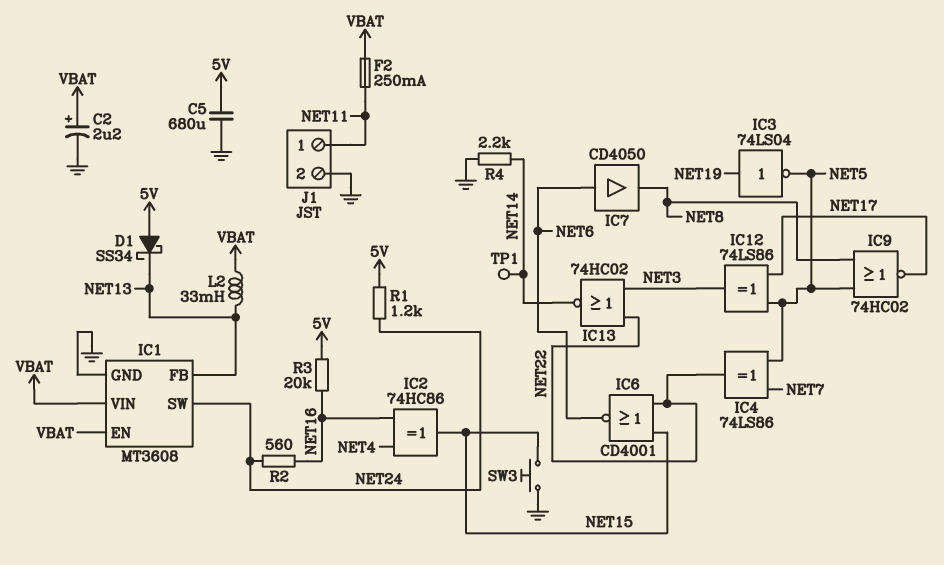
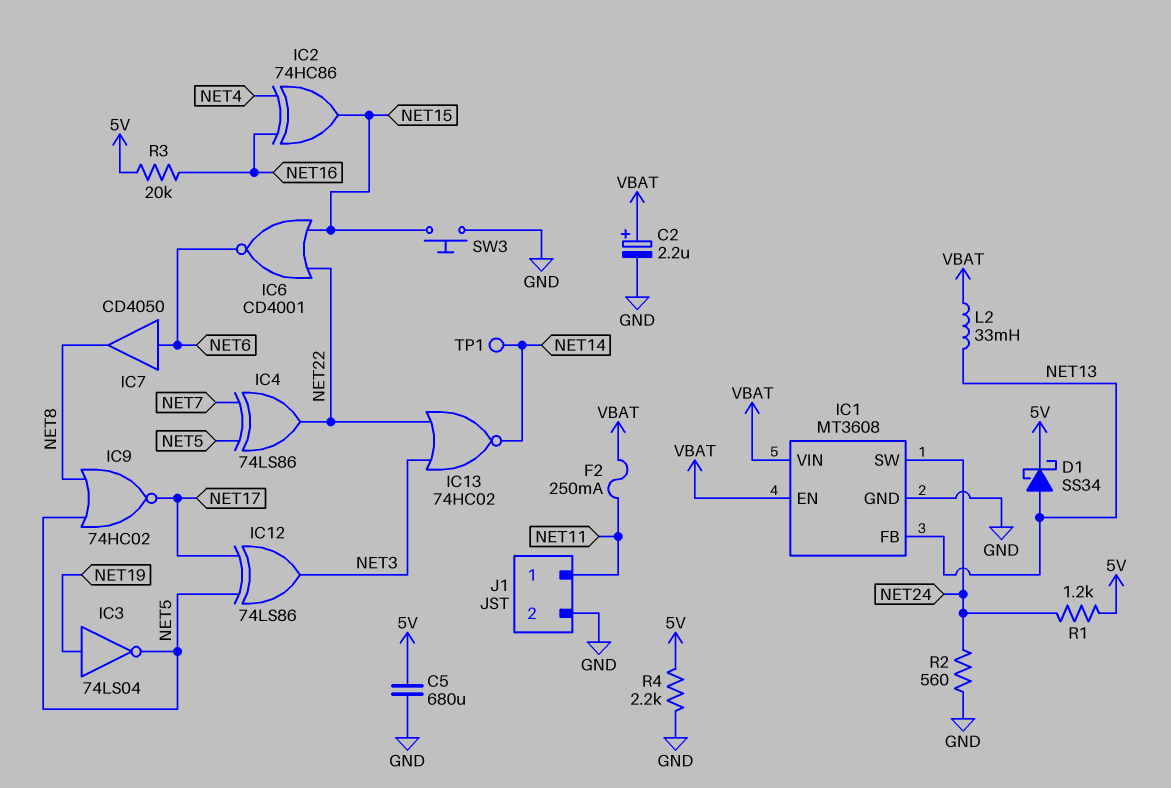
D1: schottky SS34 (A 5V, K NET13) -> schottky SS34 (A NET13, K 5V)
R2: 560 (NET16, NET24) -> 560 (GND, NET24)
R4: 2.2k (GND, NET14) -> 2.2k (5V, GND)

